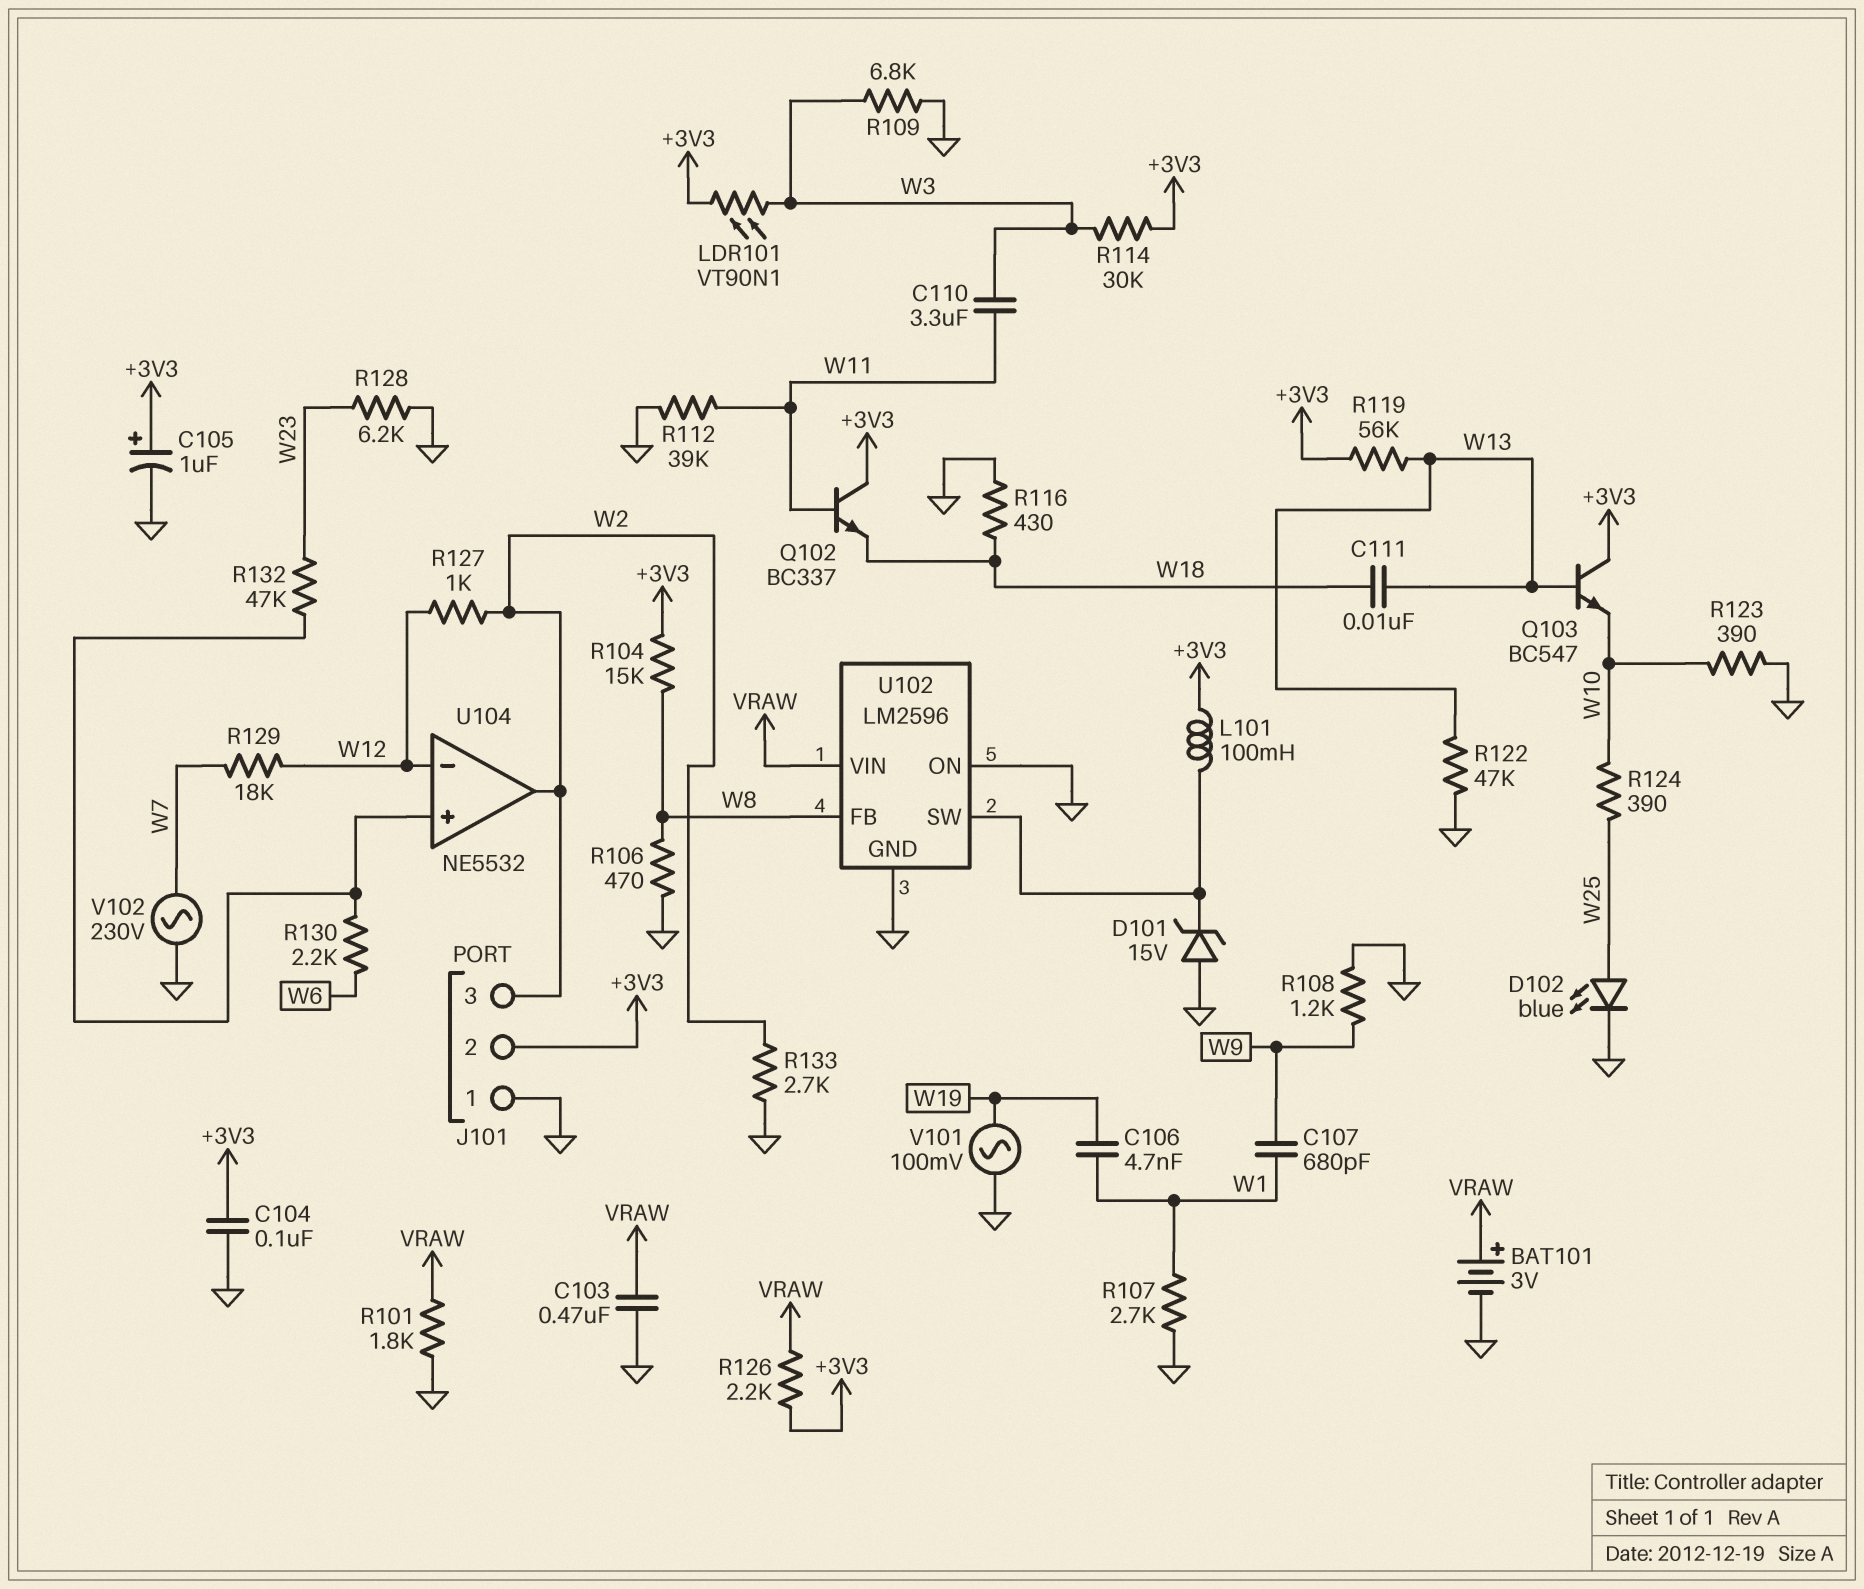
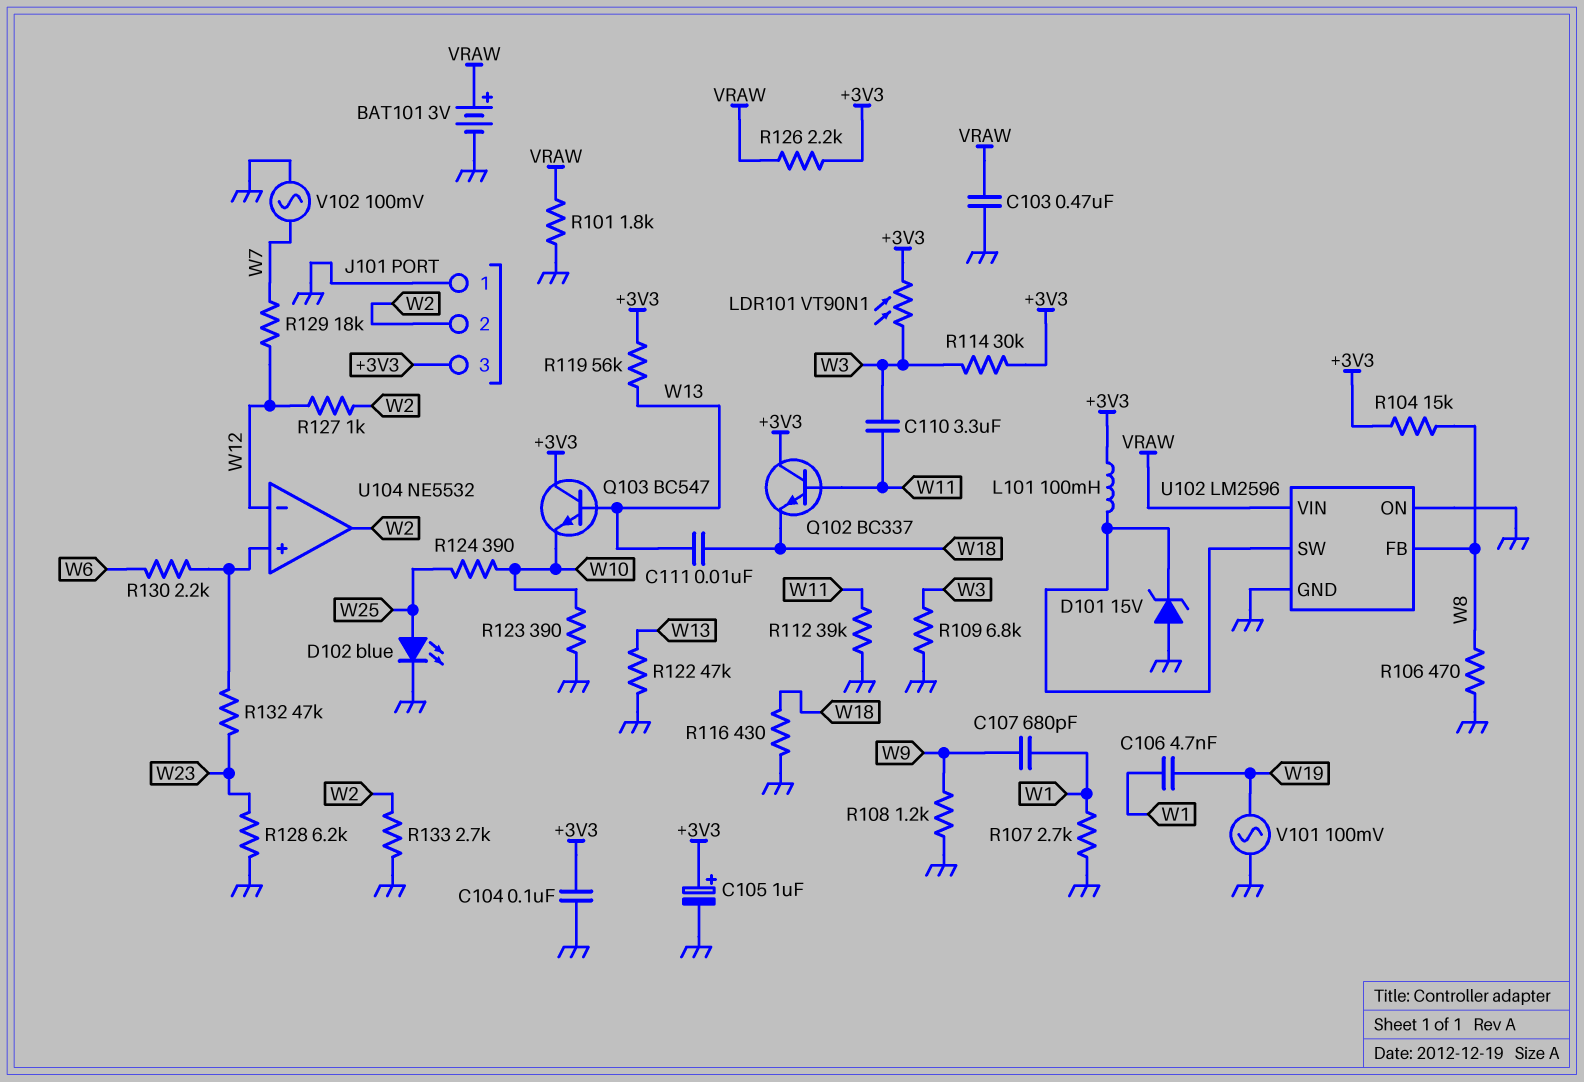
J101 pin 2: +3V3 -> W2
J101 pin 3: W2 -> +3V3
V102: AC 230V (GND, W7) -> AC 100mV (GND, W7)

